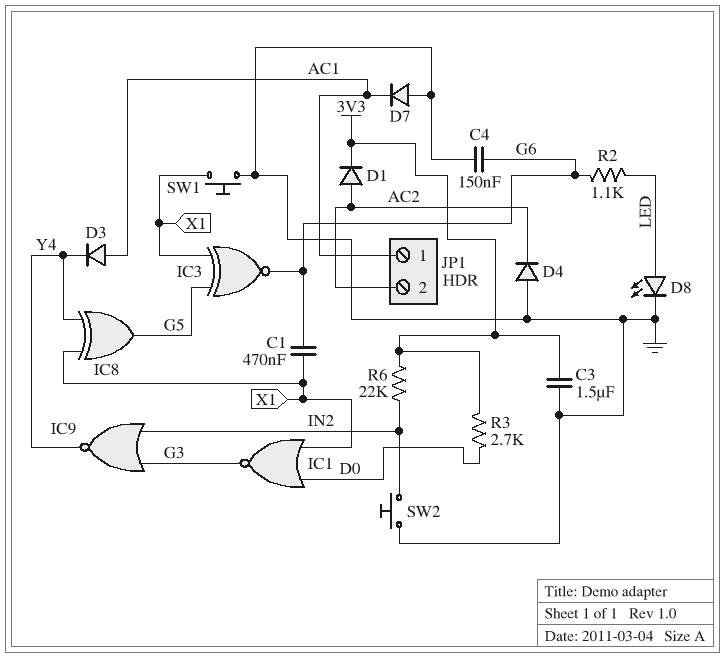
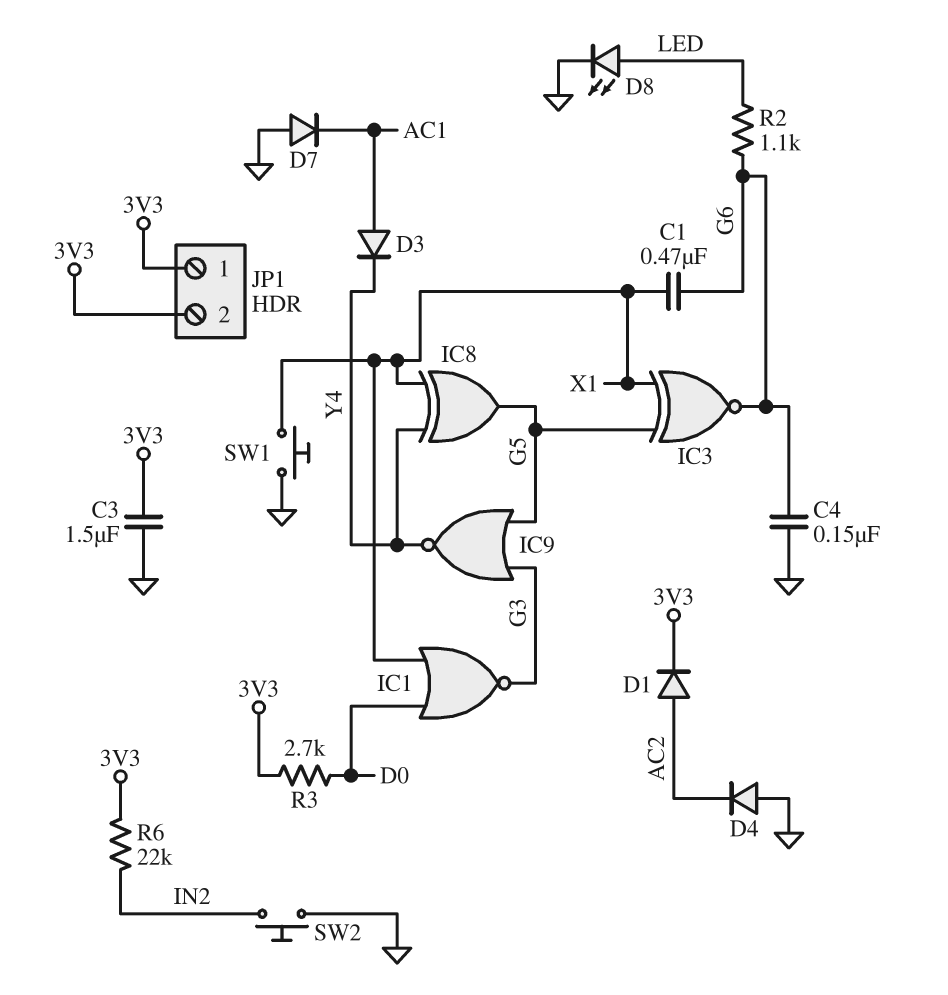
IC9: NOR (in G3, in IN2, out Y4) -> NOR (in G3, in G5, out Y4)
JP1 pin 1: AC1 -> 3V3
JP1 pin 2: AC2 -> 3V3

